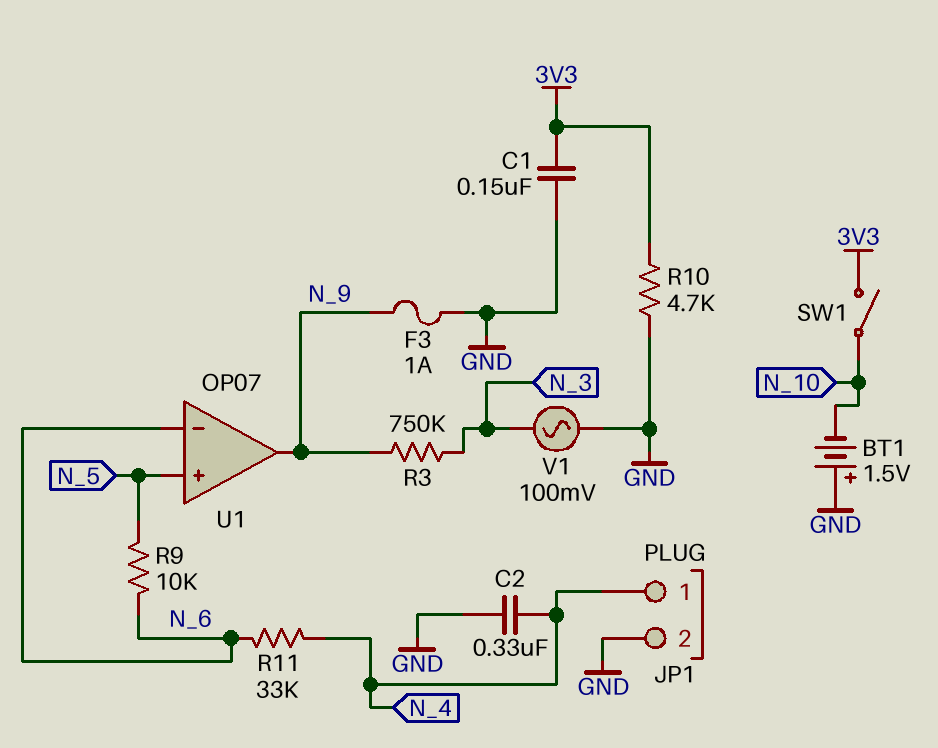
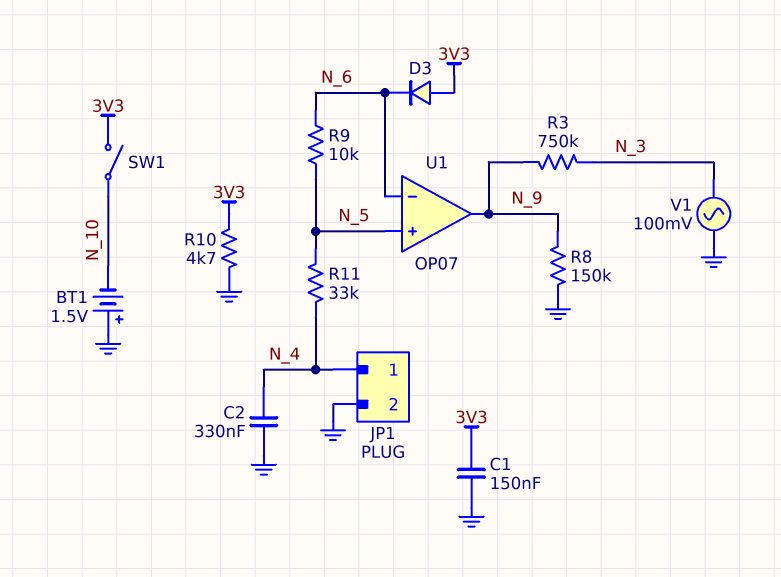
D3: none -> diode (A 3V3, K N_6)
F3: 1A (GND, N_9) -> none
R8: none -> 150k (GND, N_9)
R11: 33k (N_4, N_6) -> 33k (N_4, N_5)

